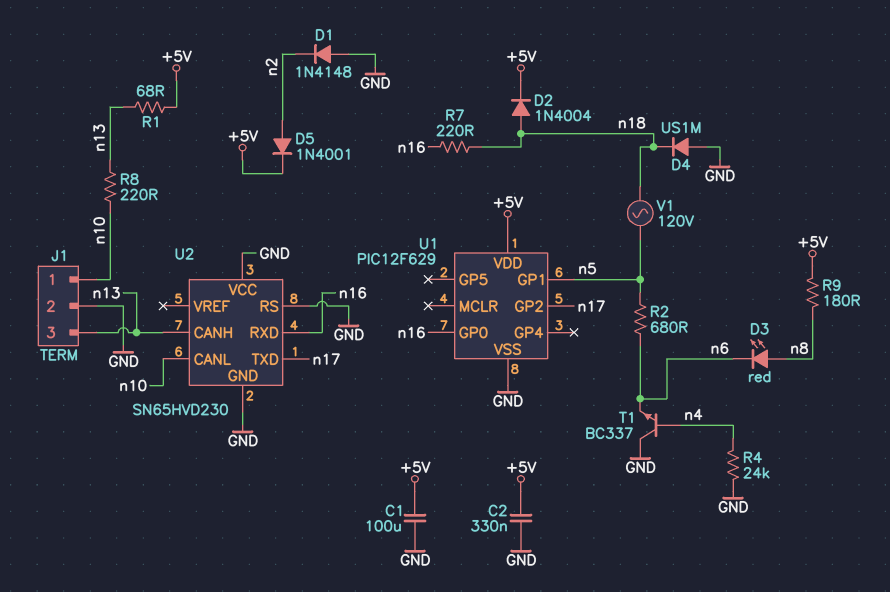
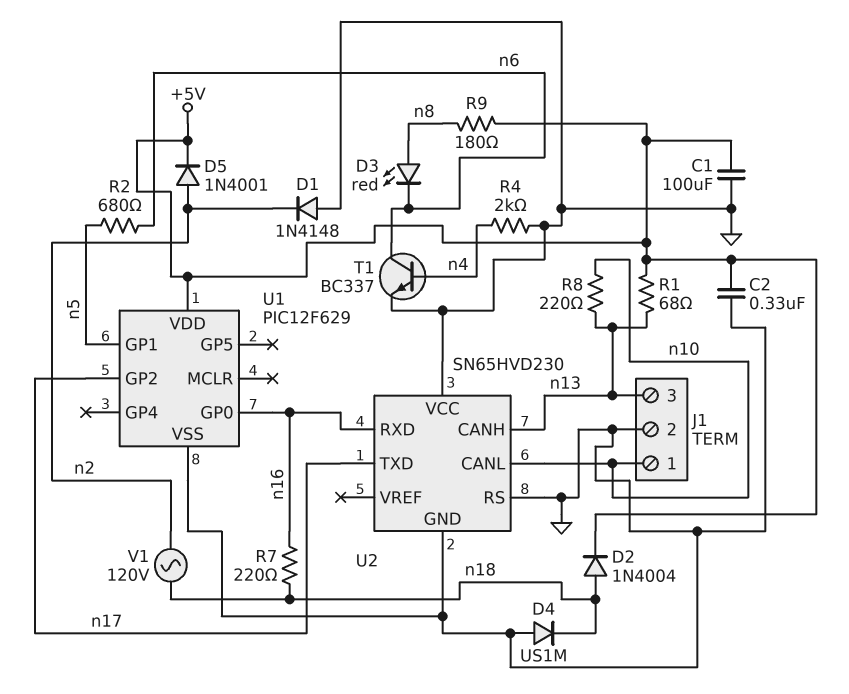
R4: 24k (GND, n4) -> 2k (GND, n4)
T1: NPN BC337 (B n4, C GND, E n6) -> NPN BC337 (B n4, C n6, E GND)
V1: AC 120V (n5, n18) -> AC 120V (n2, n18)

